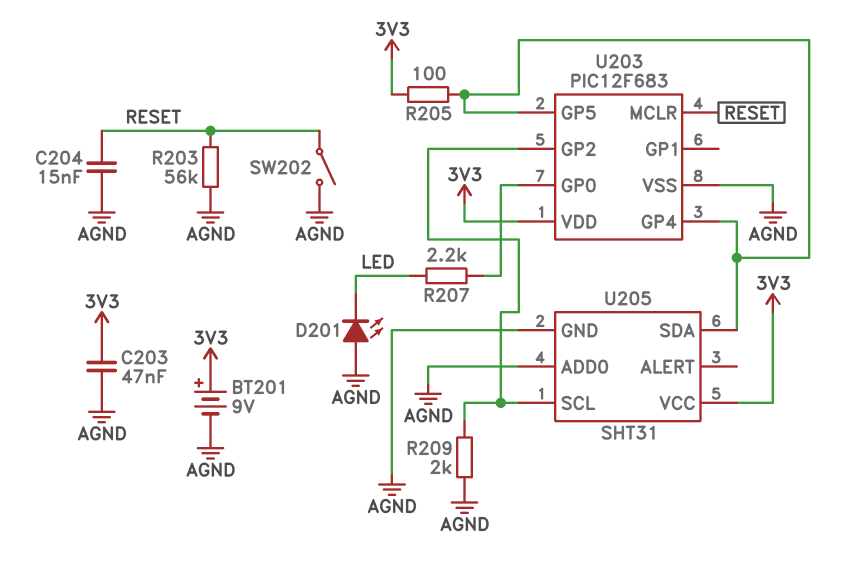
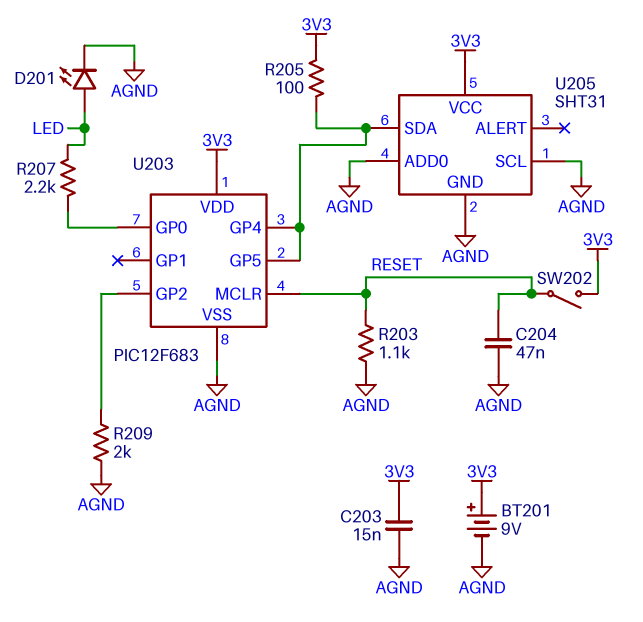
C203: 47nF (3V3, AGND) -> 15nF (3V3, AGND)
C204: 15nF (AGND, RESET) -> 47nF (AGND, RESET)
D201: LED (A AGND, K LED) -> LED (A LED, K AGND)
R203: 56k (AGND, RESET) -> 1.1k (AGND, RESET)
SW202: switch (AGND, RESET) -> switch (3V3, RESET)
U205 pin SCL: U203/GP2 -> AGND

